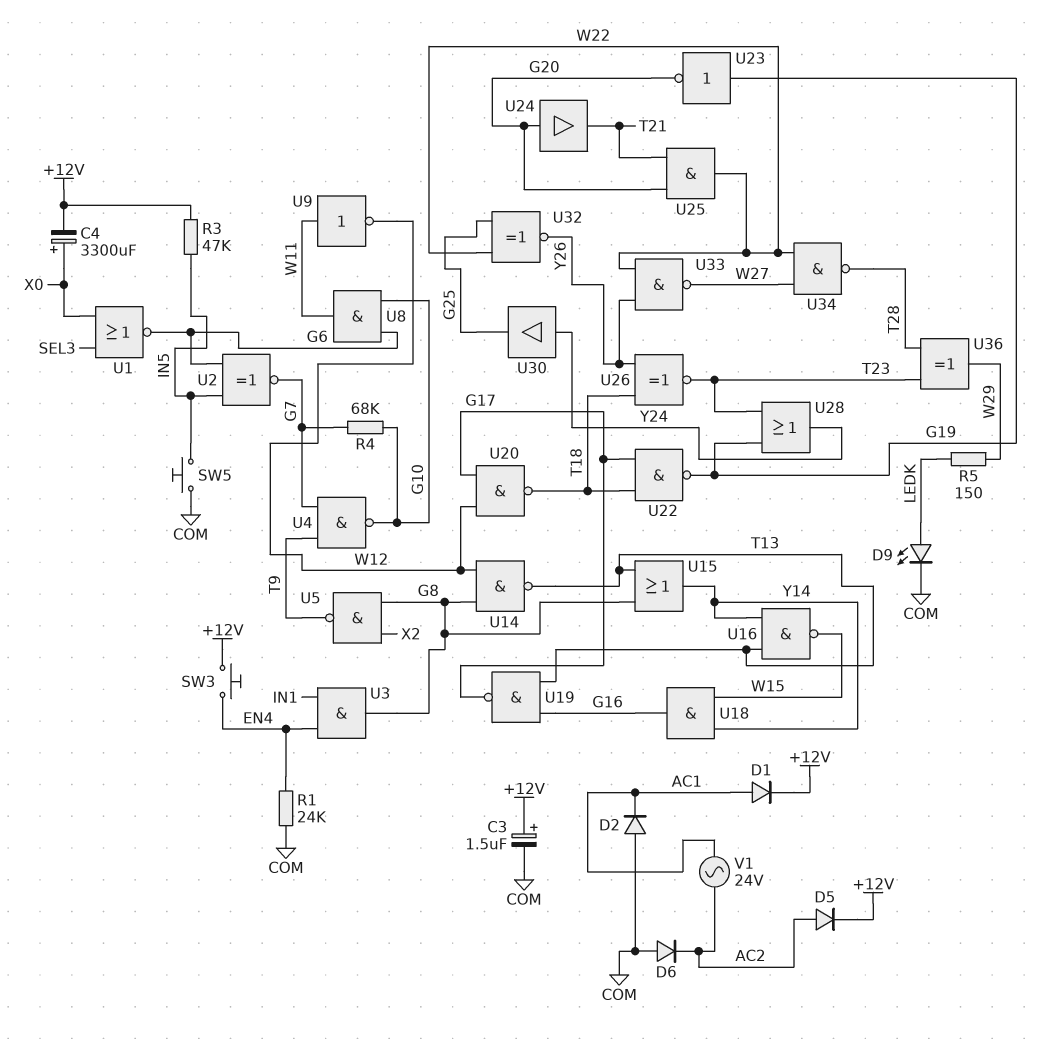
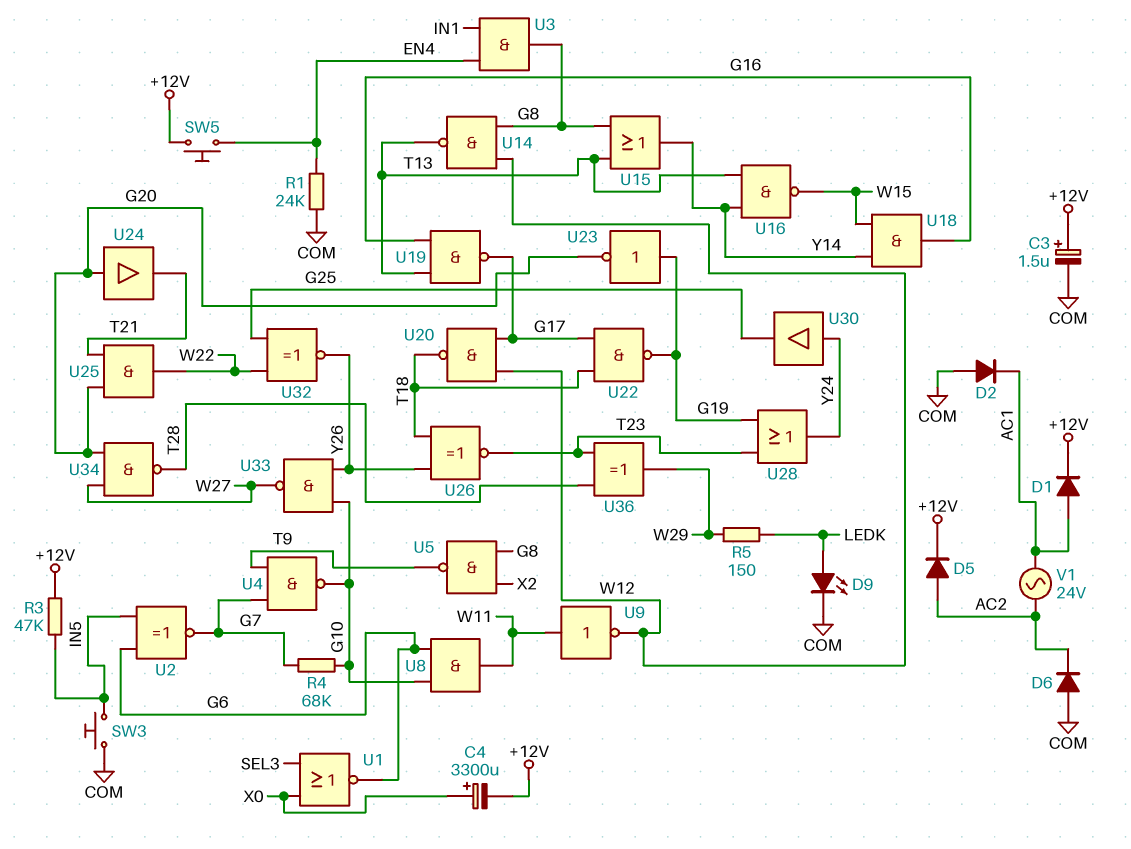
SW3: button (+12V, EN4) -> button (COM, IN5)
SW5: button (COM, IN5) -> button (+12V, EN4)
U33: NAND (in W22, in Y26, out W27) -> NAND (in G10, in Y26, out W27)
U34: NAND (in W22, in W27, out T28) -> NAND (in G20, in W27, out T28)

